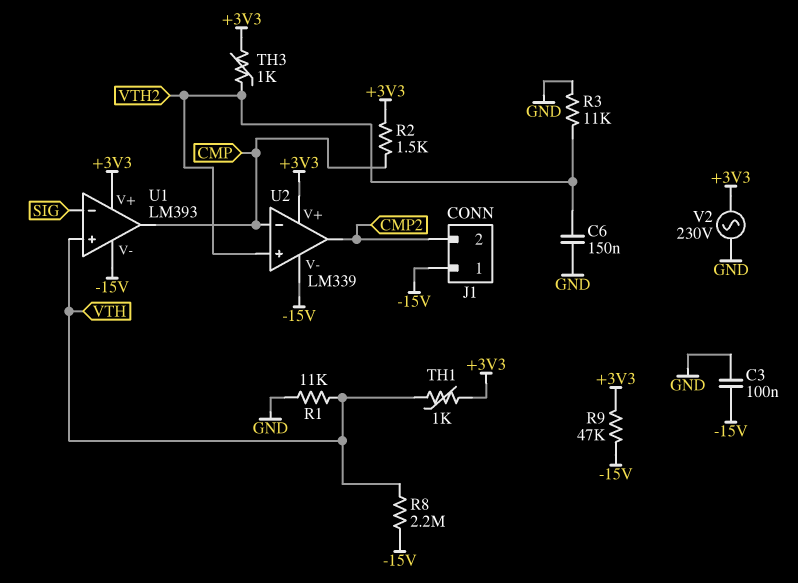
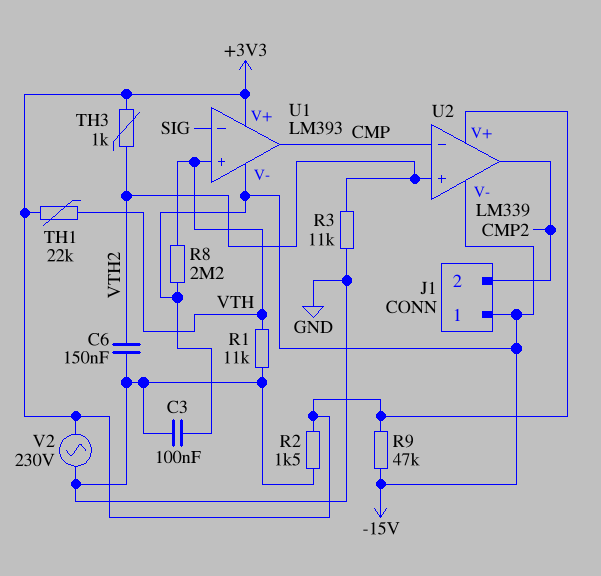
R2: 1.5k (+3V3, CMP) -> 1.5k (+3V3, GND)
TH1: 1k (+3V3, VTH) -> 22k (+3V3, VTH)

